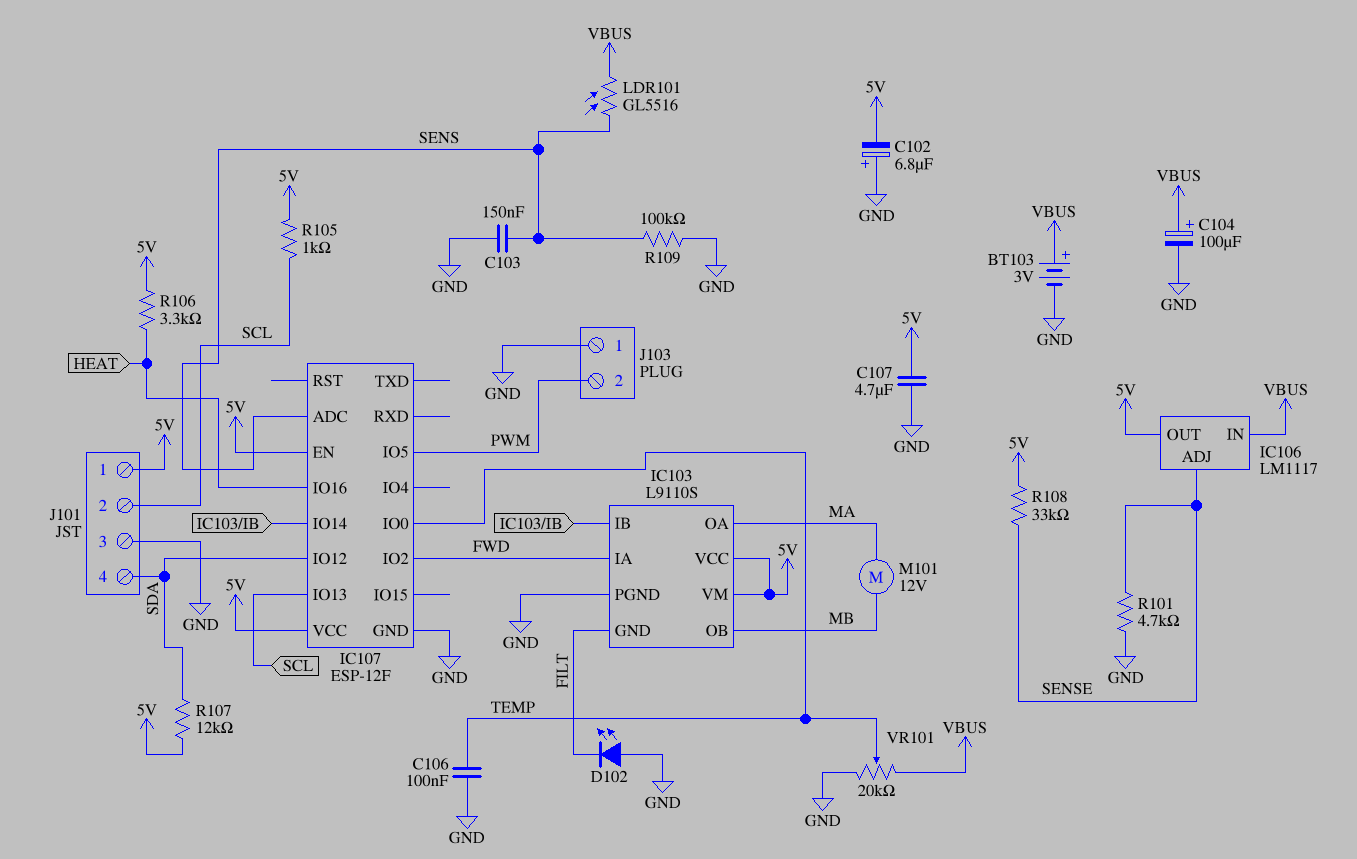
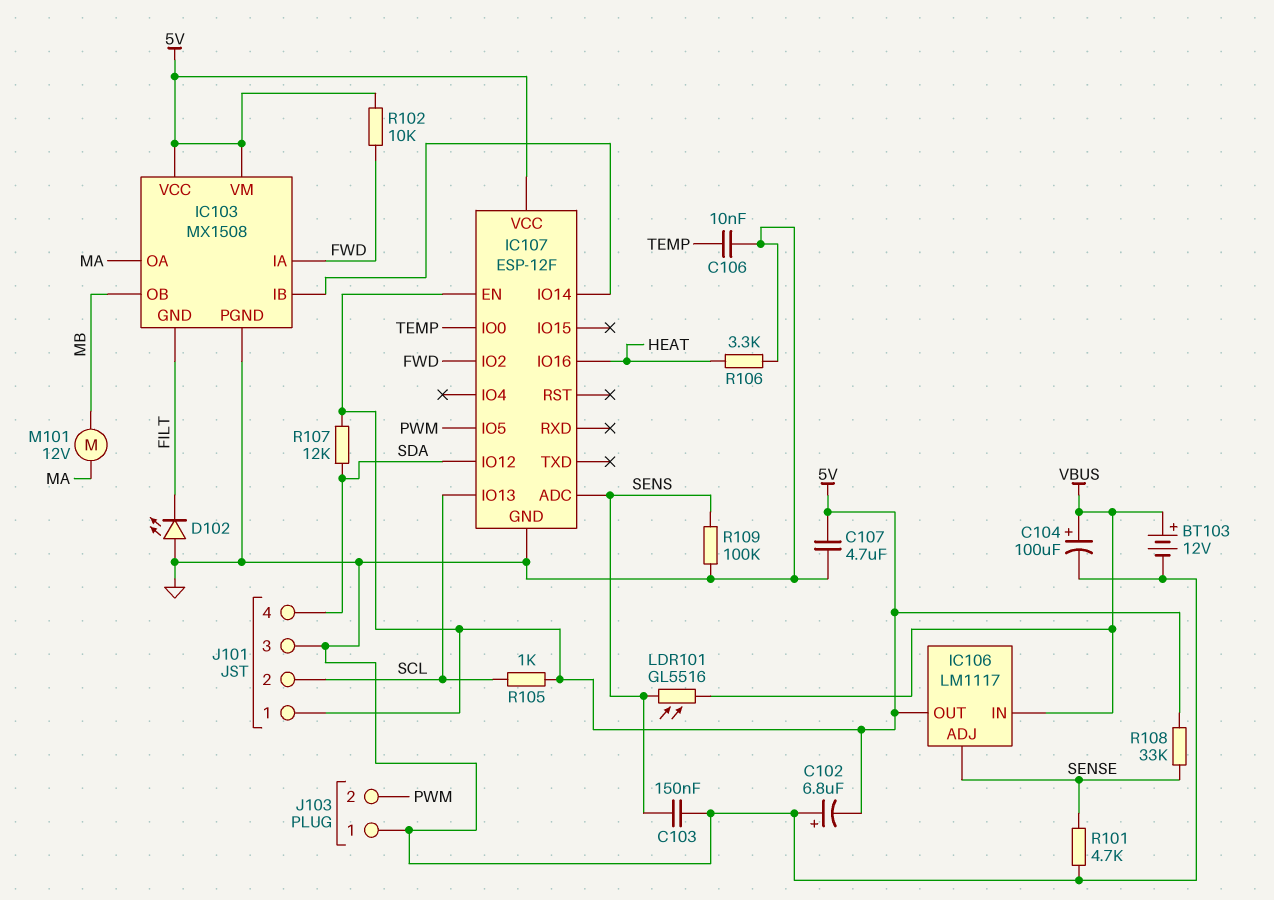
BT103: 3V (plus VBUS, minus GND) -> 12V (plus VBUS, minus GND)
C106: 100nF (GND, TEMP) -> 10nF (GND, TEMP)
IC103: L9110S -> MX1508
R102: none -> 10k (5V, FWD)
R106: 3.3k (5V, HEAT) -> 3.3k (GND, HEAT)
VR101: 20k (GND, VBUS, wiper TEMP) -> none

